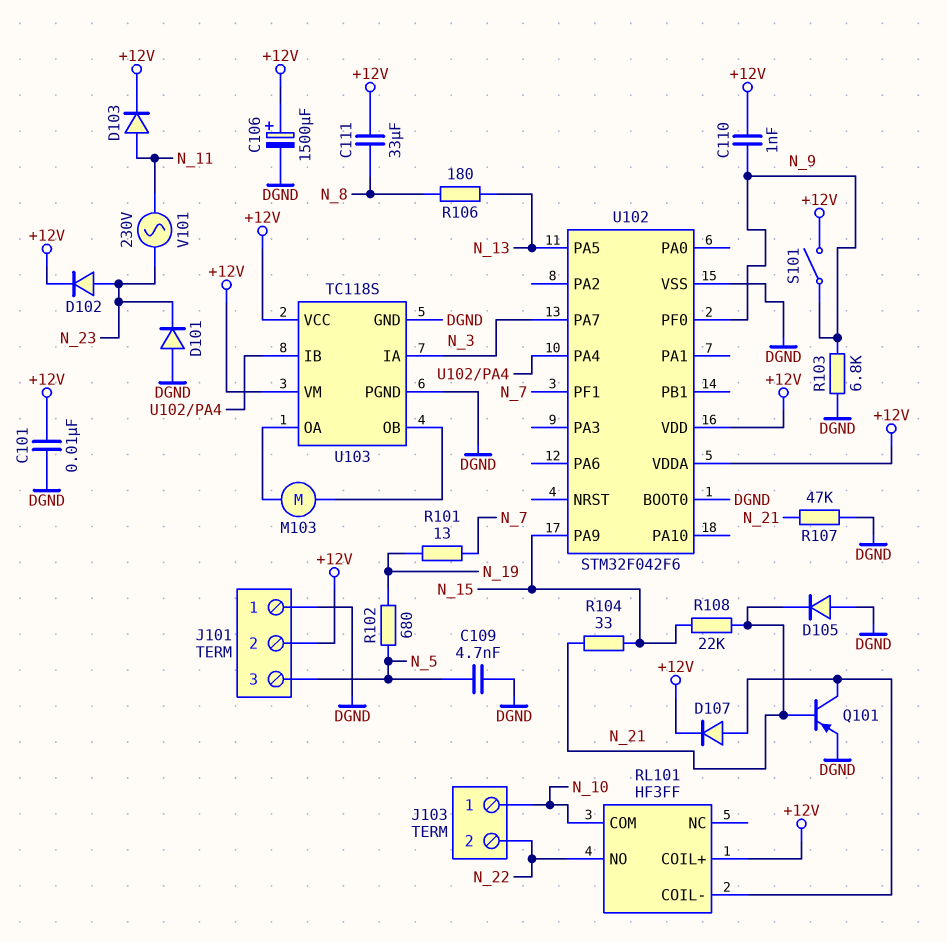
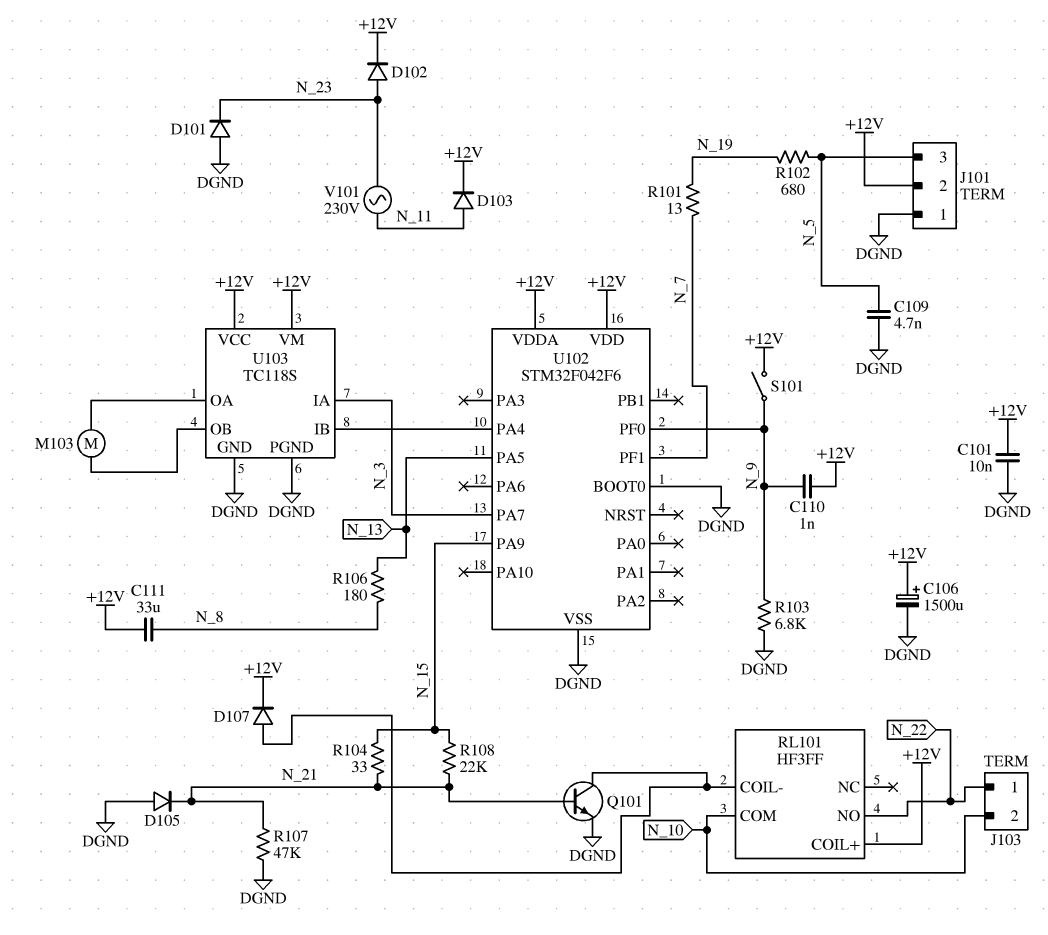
J103 pin 1: N_10 -> N_22
J103 pin 2: N_22 -> N_10
Q101: PNP (B N_21, C RL101/COIL-, E DGND) -> NPN (B N_21, C RL101/COIL-, E DGND)

